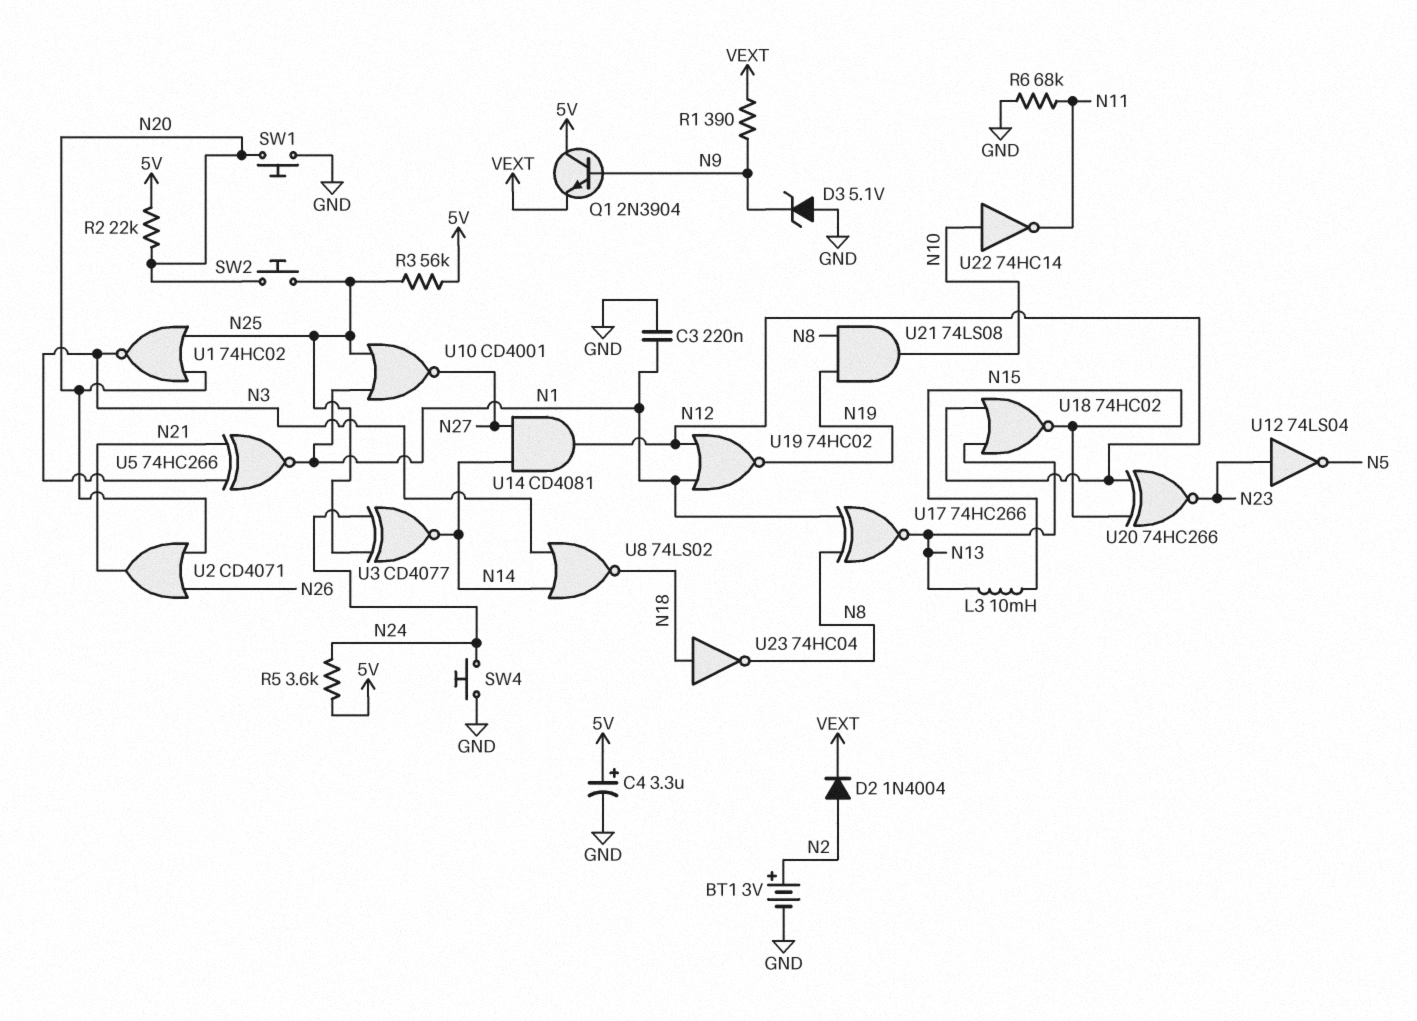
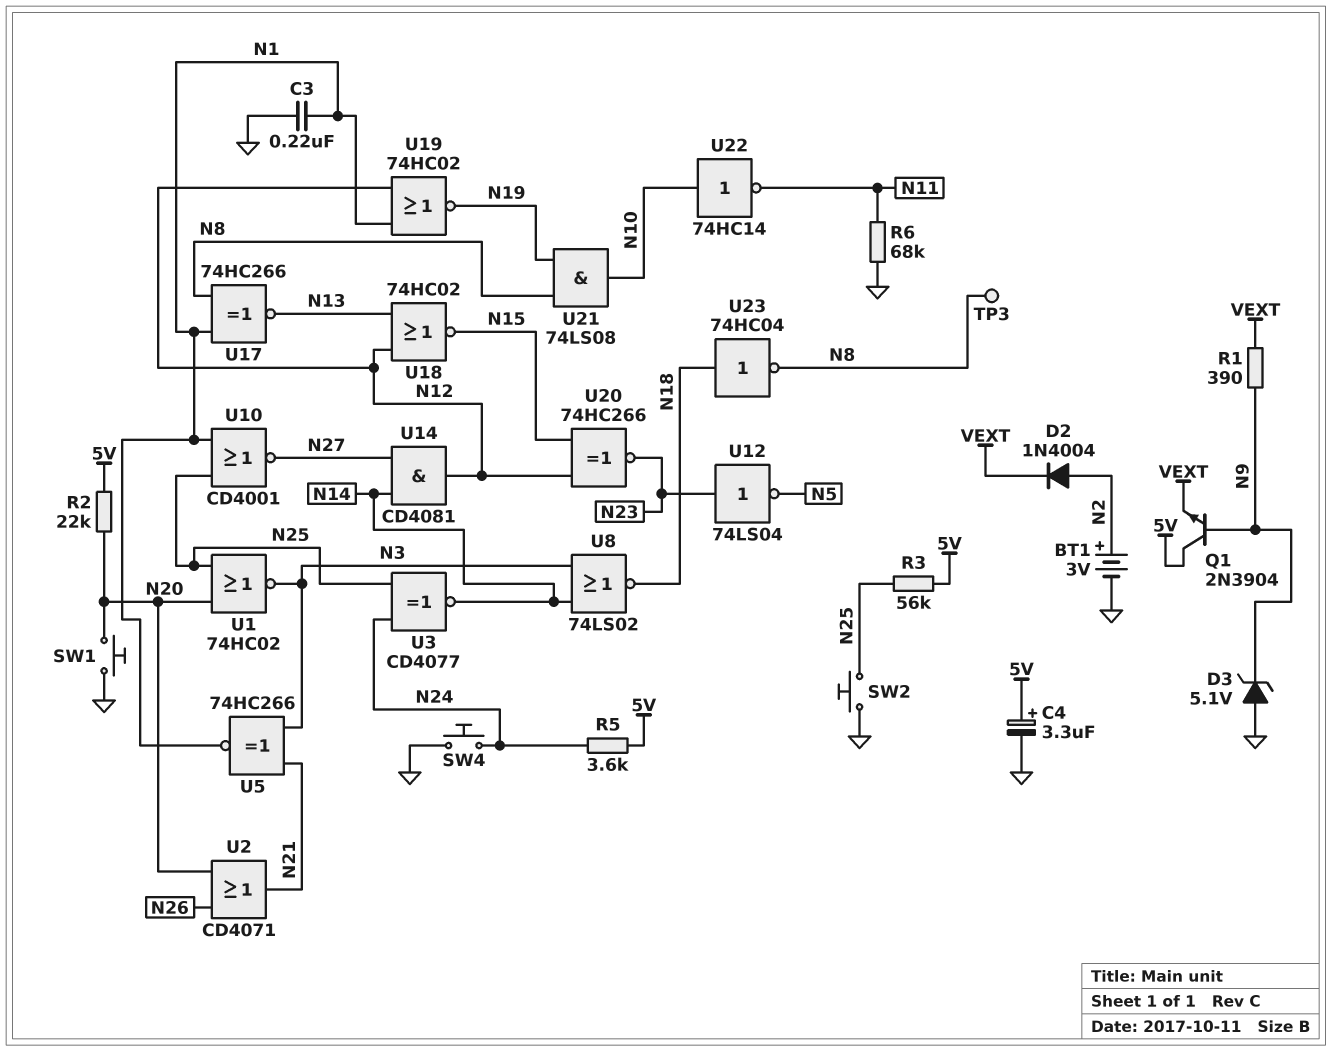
L3: 10mH (N13, N15) -> none
SW2: button (N20, N25) -> button (GND, N25)
TP3: none -> test point (N8)

